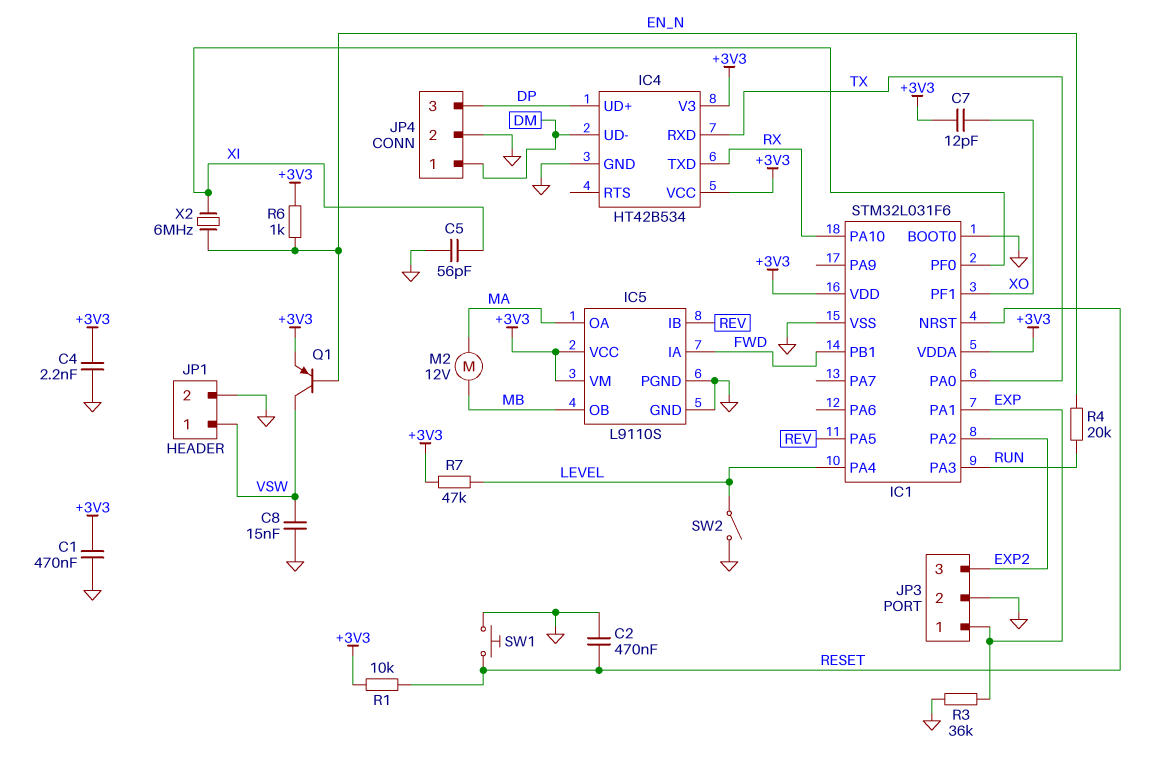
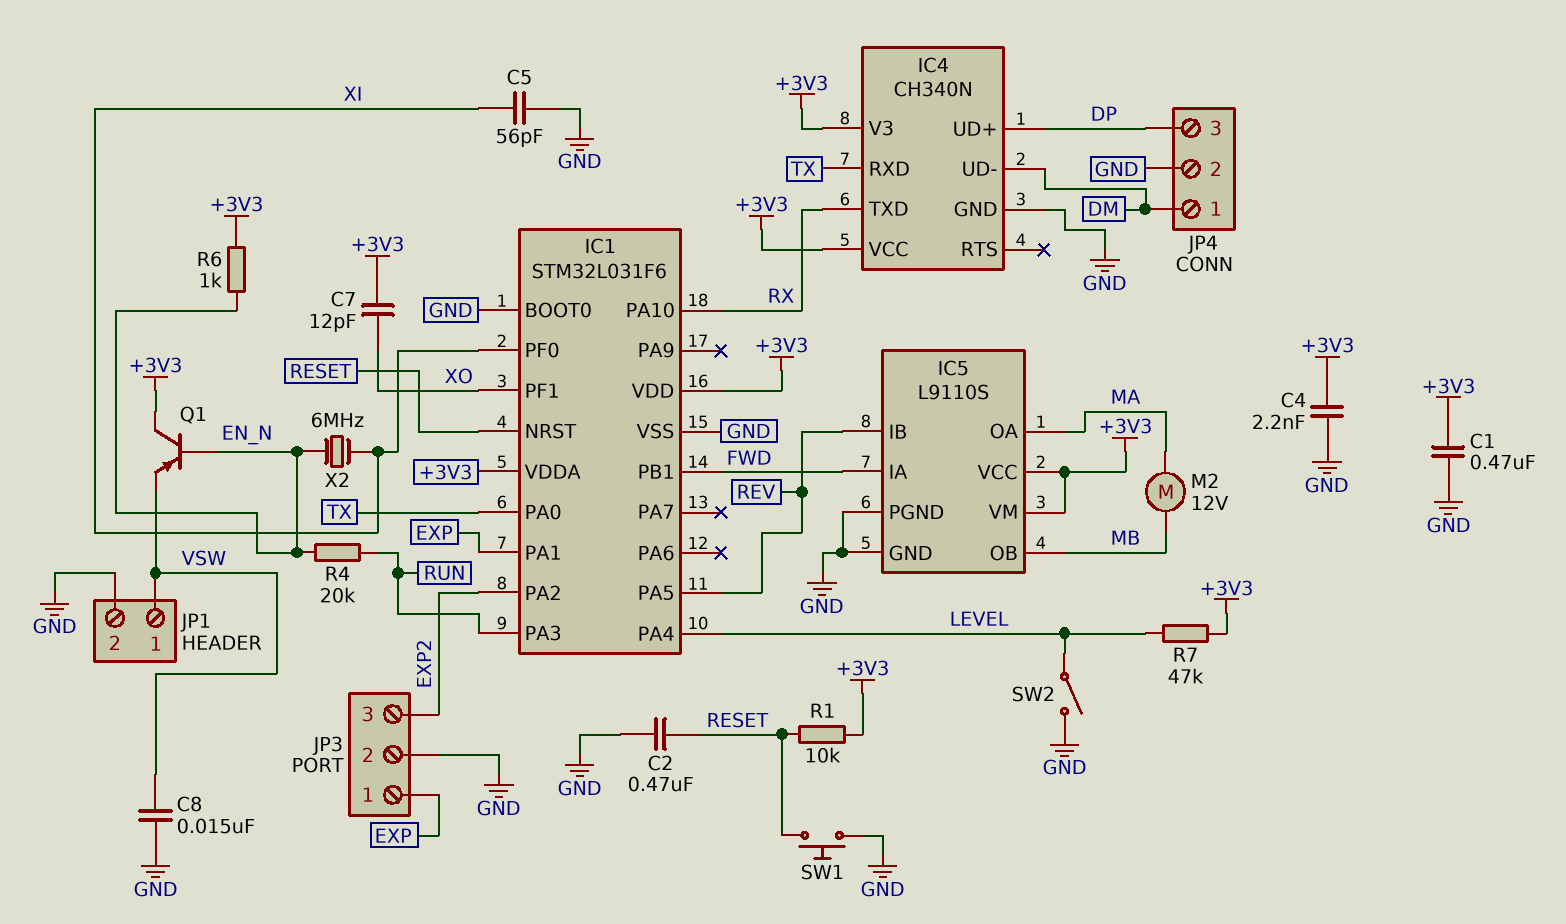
IC4: HT42B534 -> CH340N
Q1: PNP (B EN_N, C VSW, E +3V3) -> PNP (B EN_N, C +3V3, E VSW)
R3: 36k (EXP, GND) -> none

